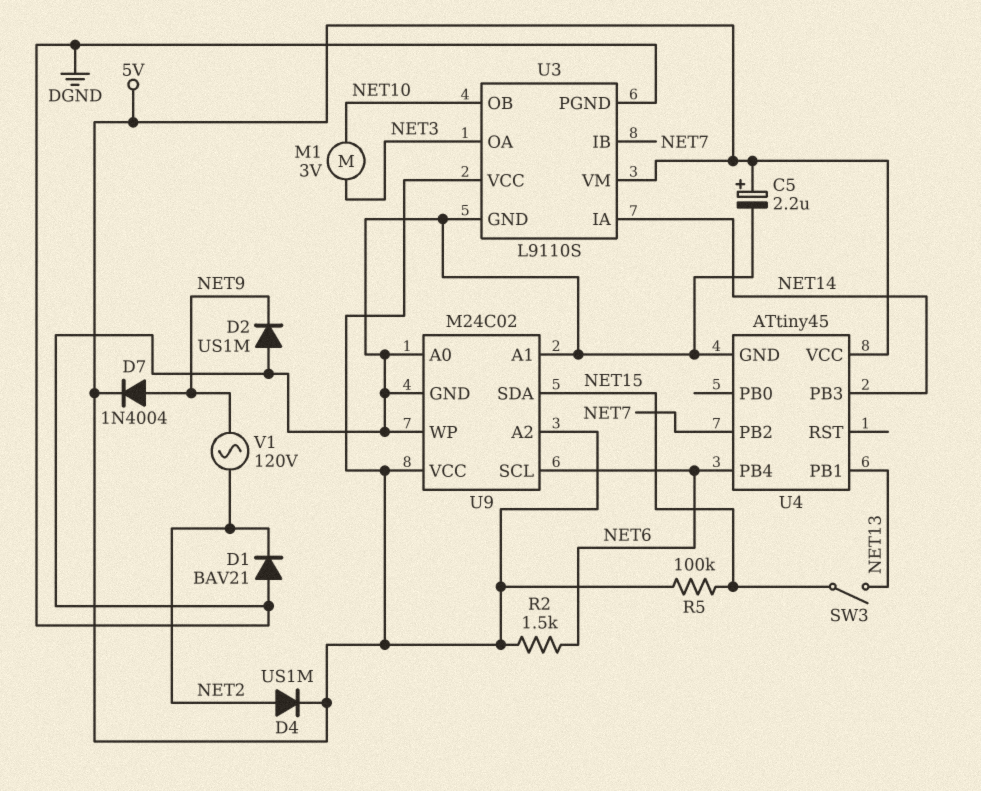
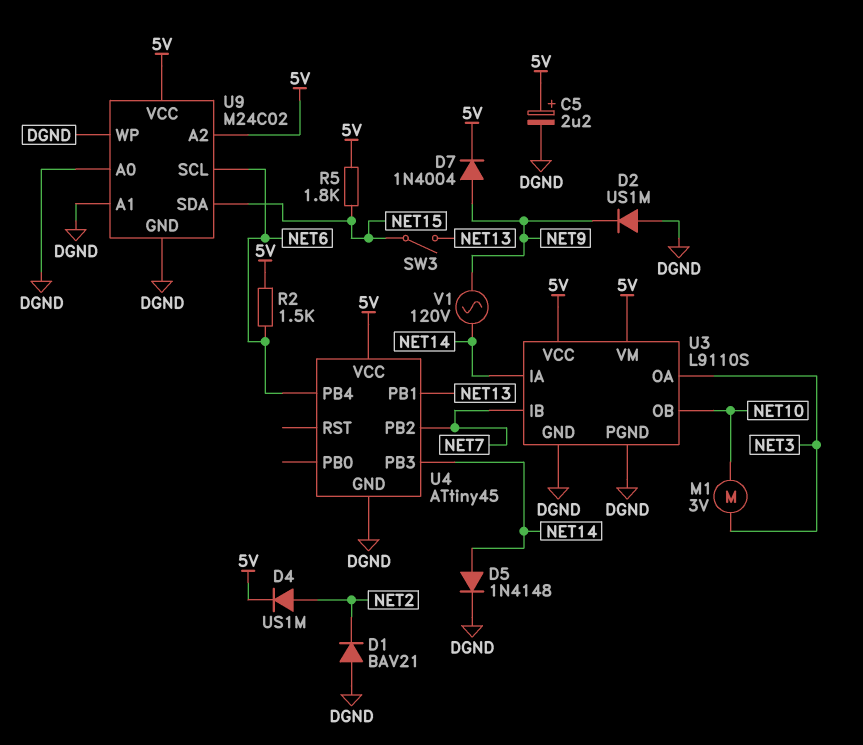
D5: none -> diode 1N4148 (A NET14, K DGND)
R5: 100k (5V, NET15) -> 1.8k (5V, NET15)
V1: AC 120V (NET2, NET9) -> AC 120V (NET9, NET14)

